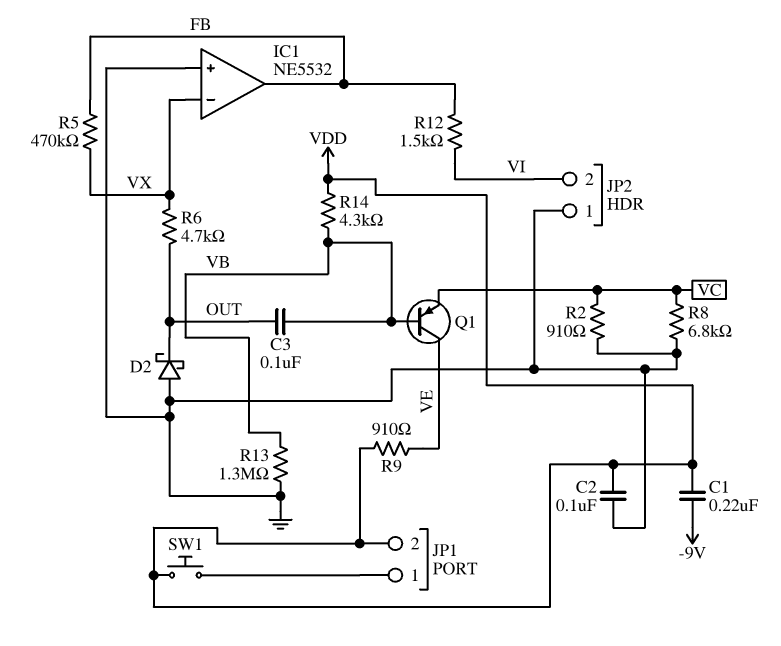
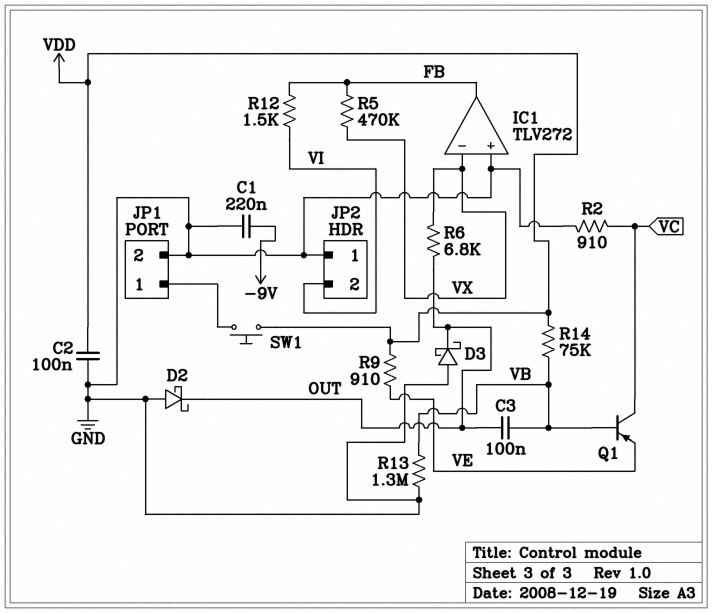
C1: 220nF (-9V, VDD) -> 220nF (-9V, GND)
D3: none -> schottky (A GND, K OUT)
IC1: NE5532 -> TLV272
JP1 pin 2: VDD -> GND
Q1: PNP (B VB, C VE, E VC) -> PNP (B VB, C VC, E VE)
R6: 4.7k (OUT, VX) -> 6.8k (OUT, VX)
R8: 6.8k (GND, VC) -> none
R14: 4.3k (VB, VDD) -> 75k (VB, VDD)

